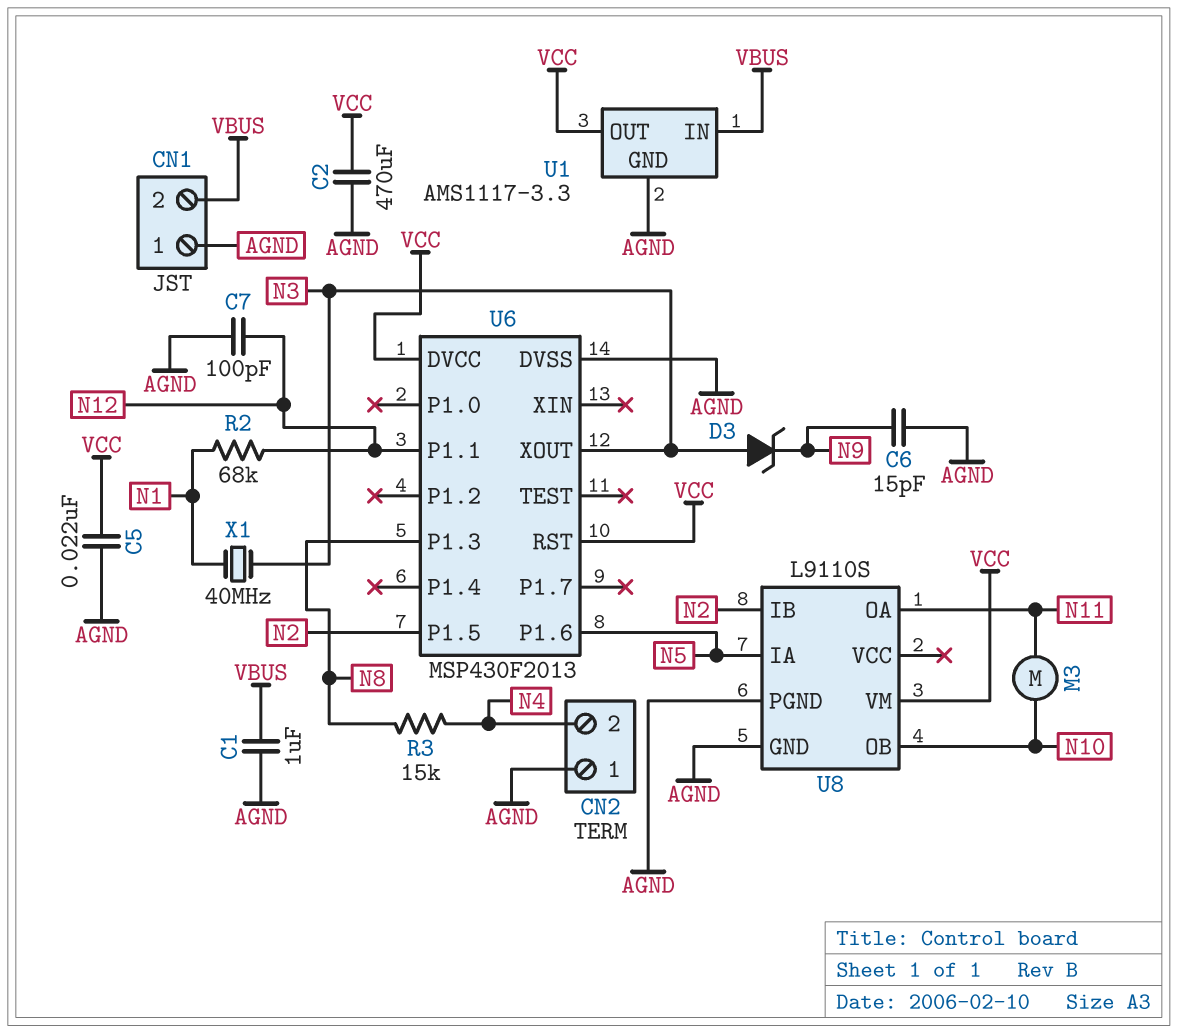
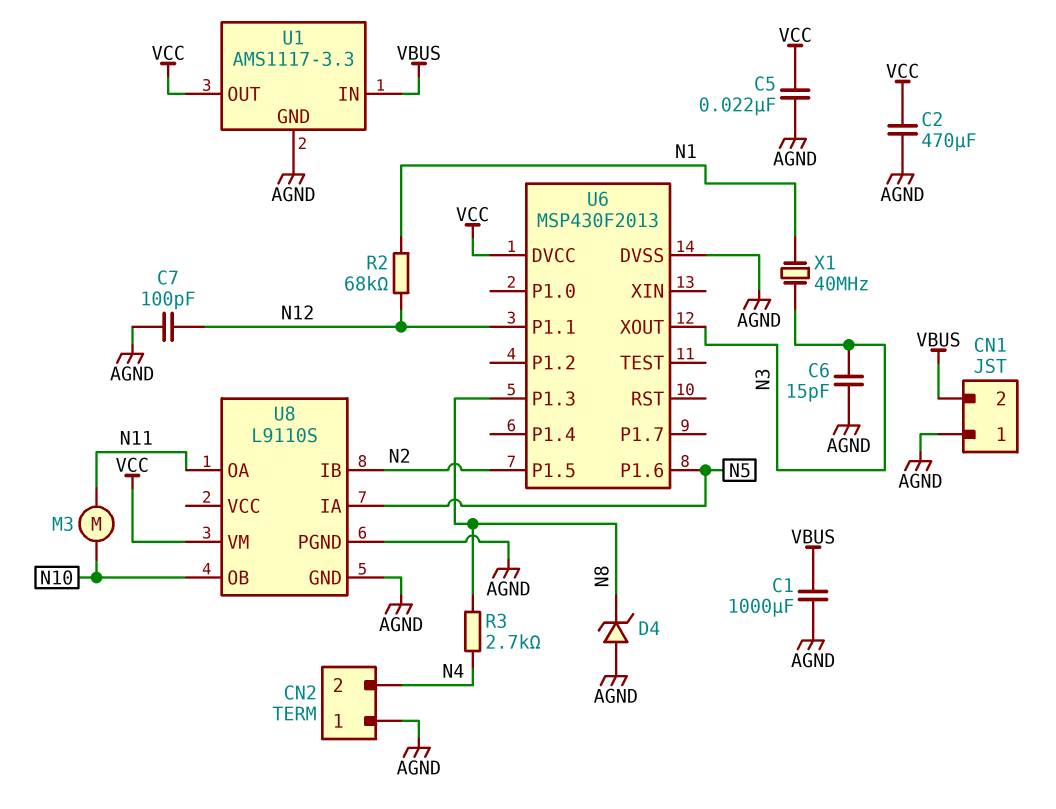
C1: 1uF (AGND, VBUS) -> 1000uF (AGND, VBUS)
C6: 15pF (AGND, N9) -> 15pF (AGND, N3)
D3: zener (A N3, K N9) -> none
D4: none -> zener (A AGND, K N8)
R3: 15k (N4, N8) -> 2.7k (N4, N8)
U6 pin RST: VCC -> none

